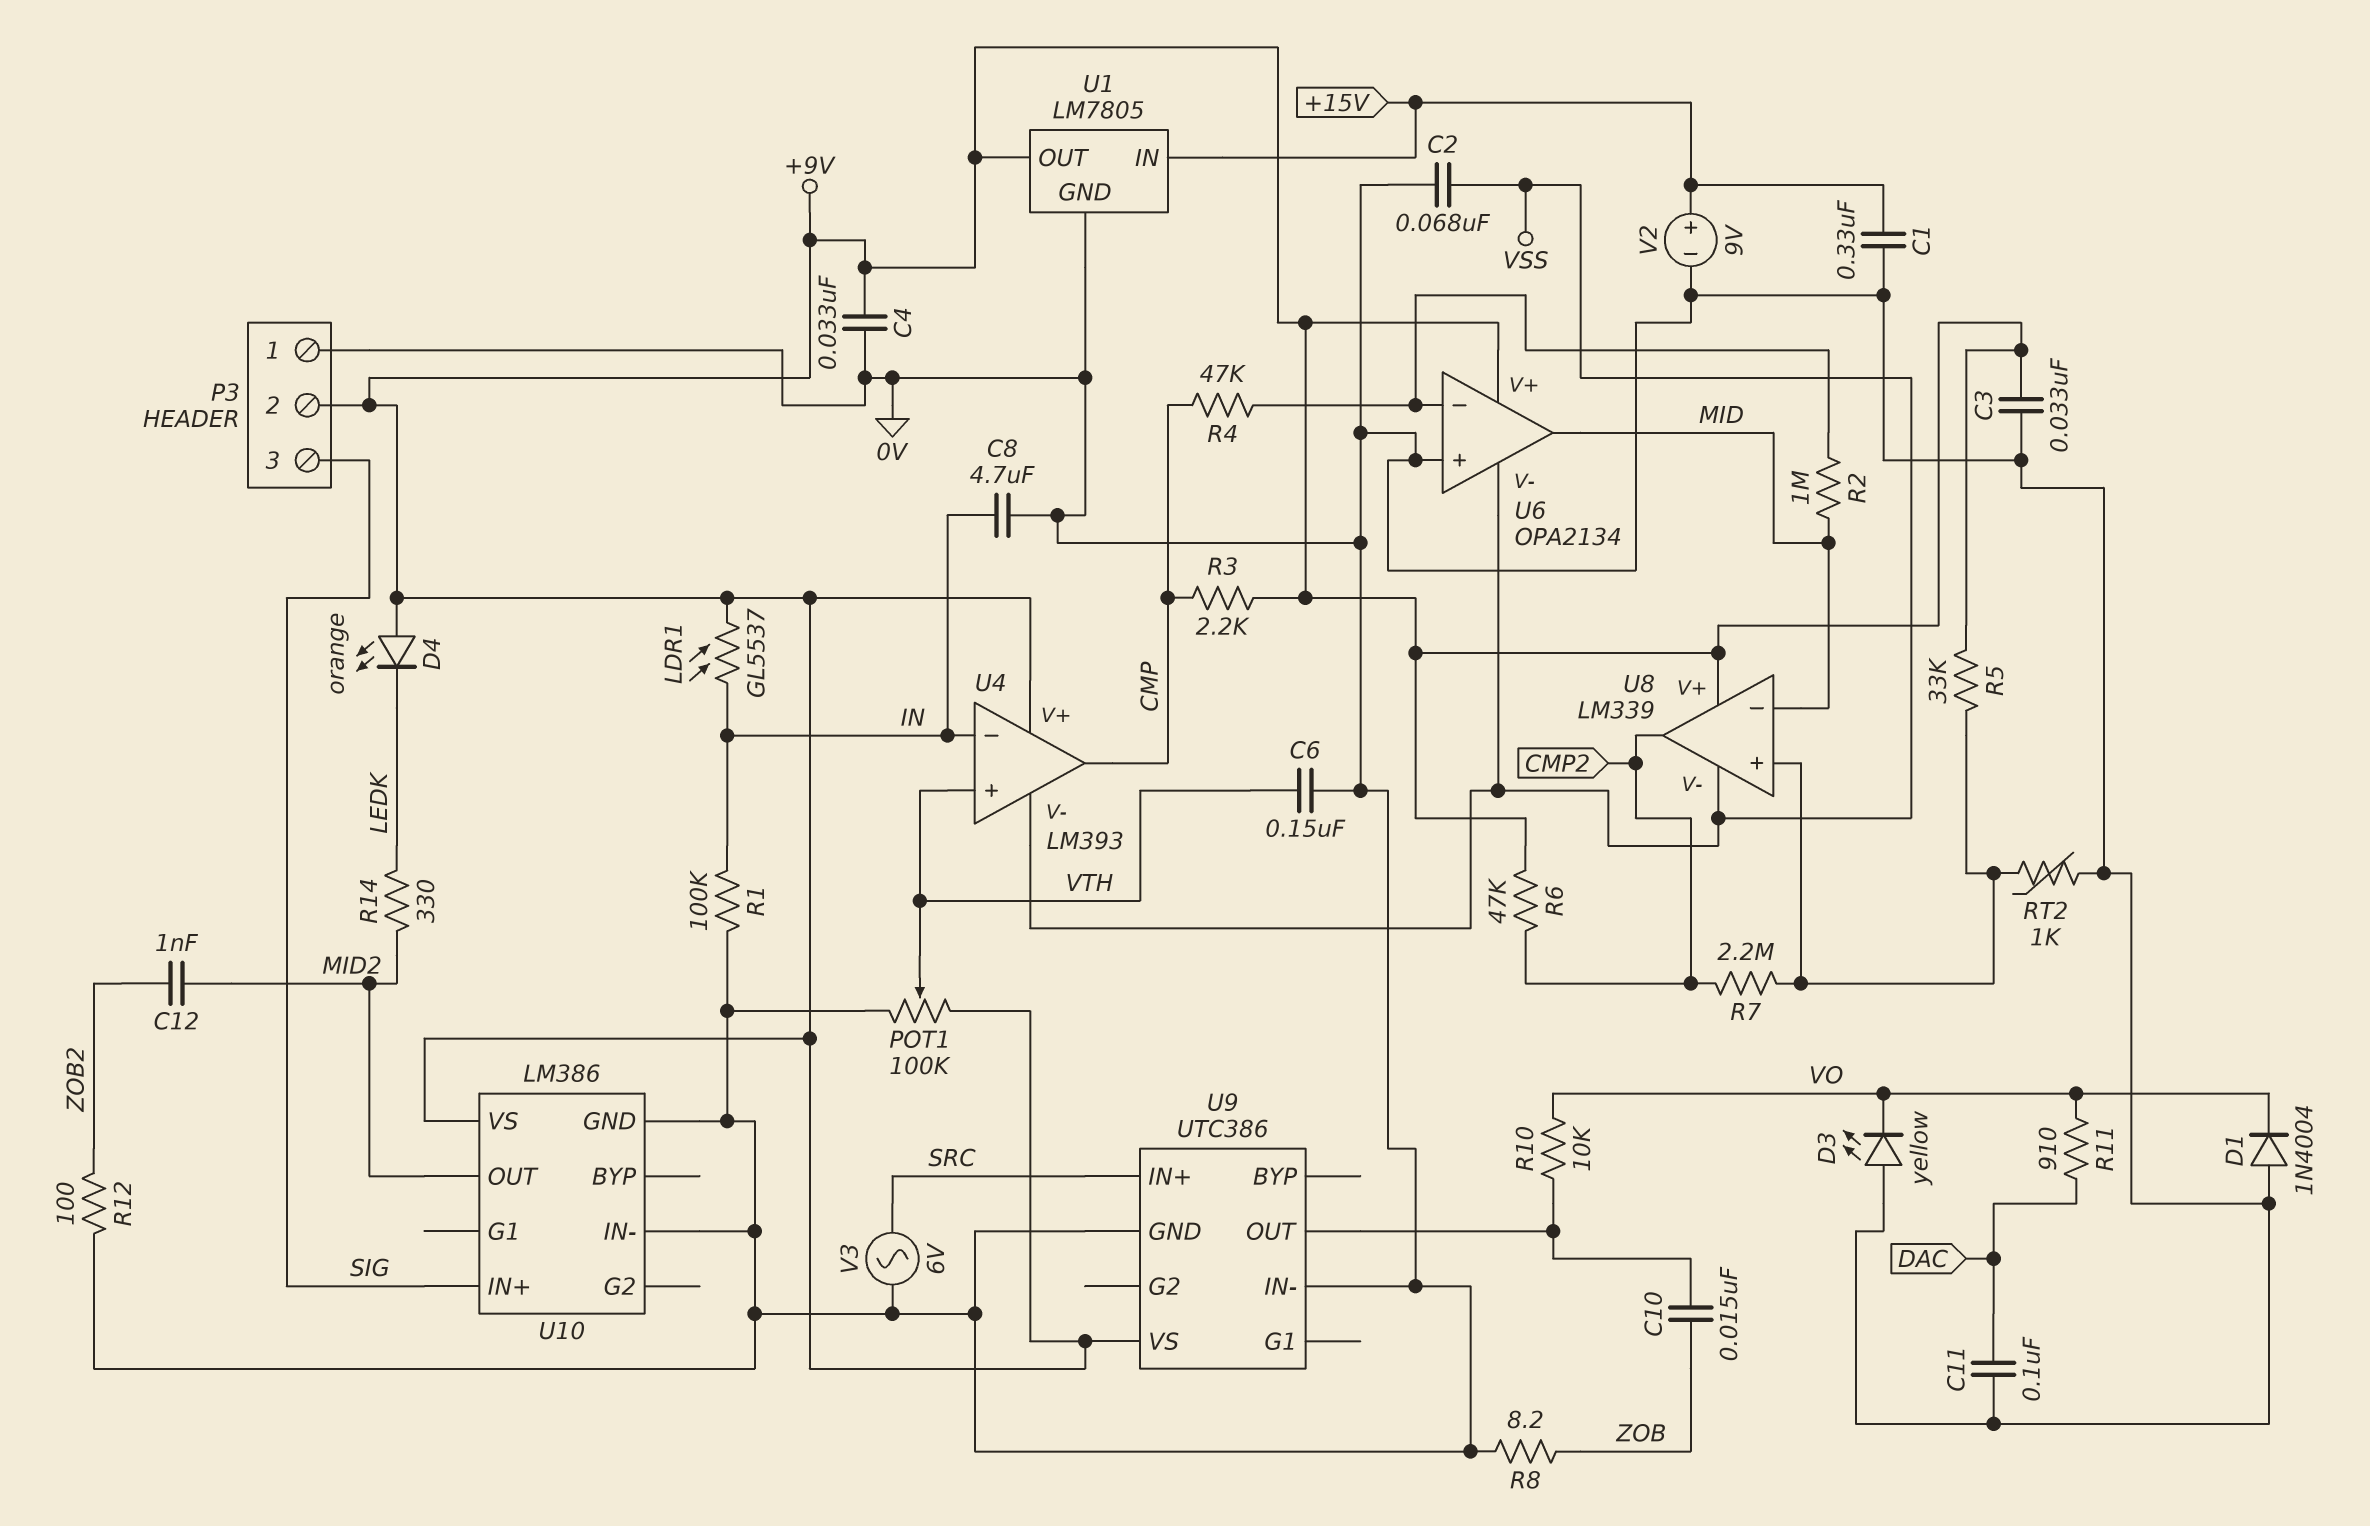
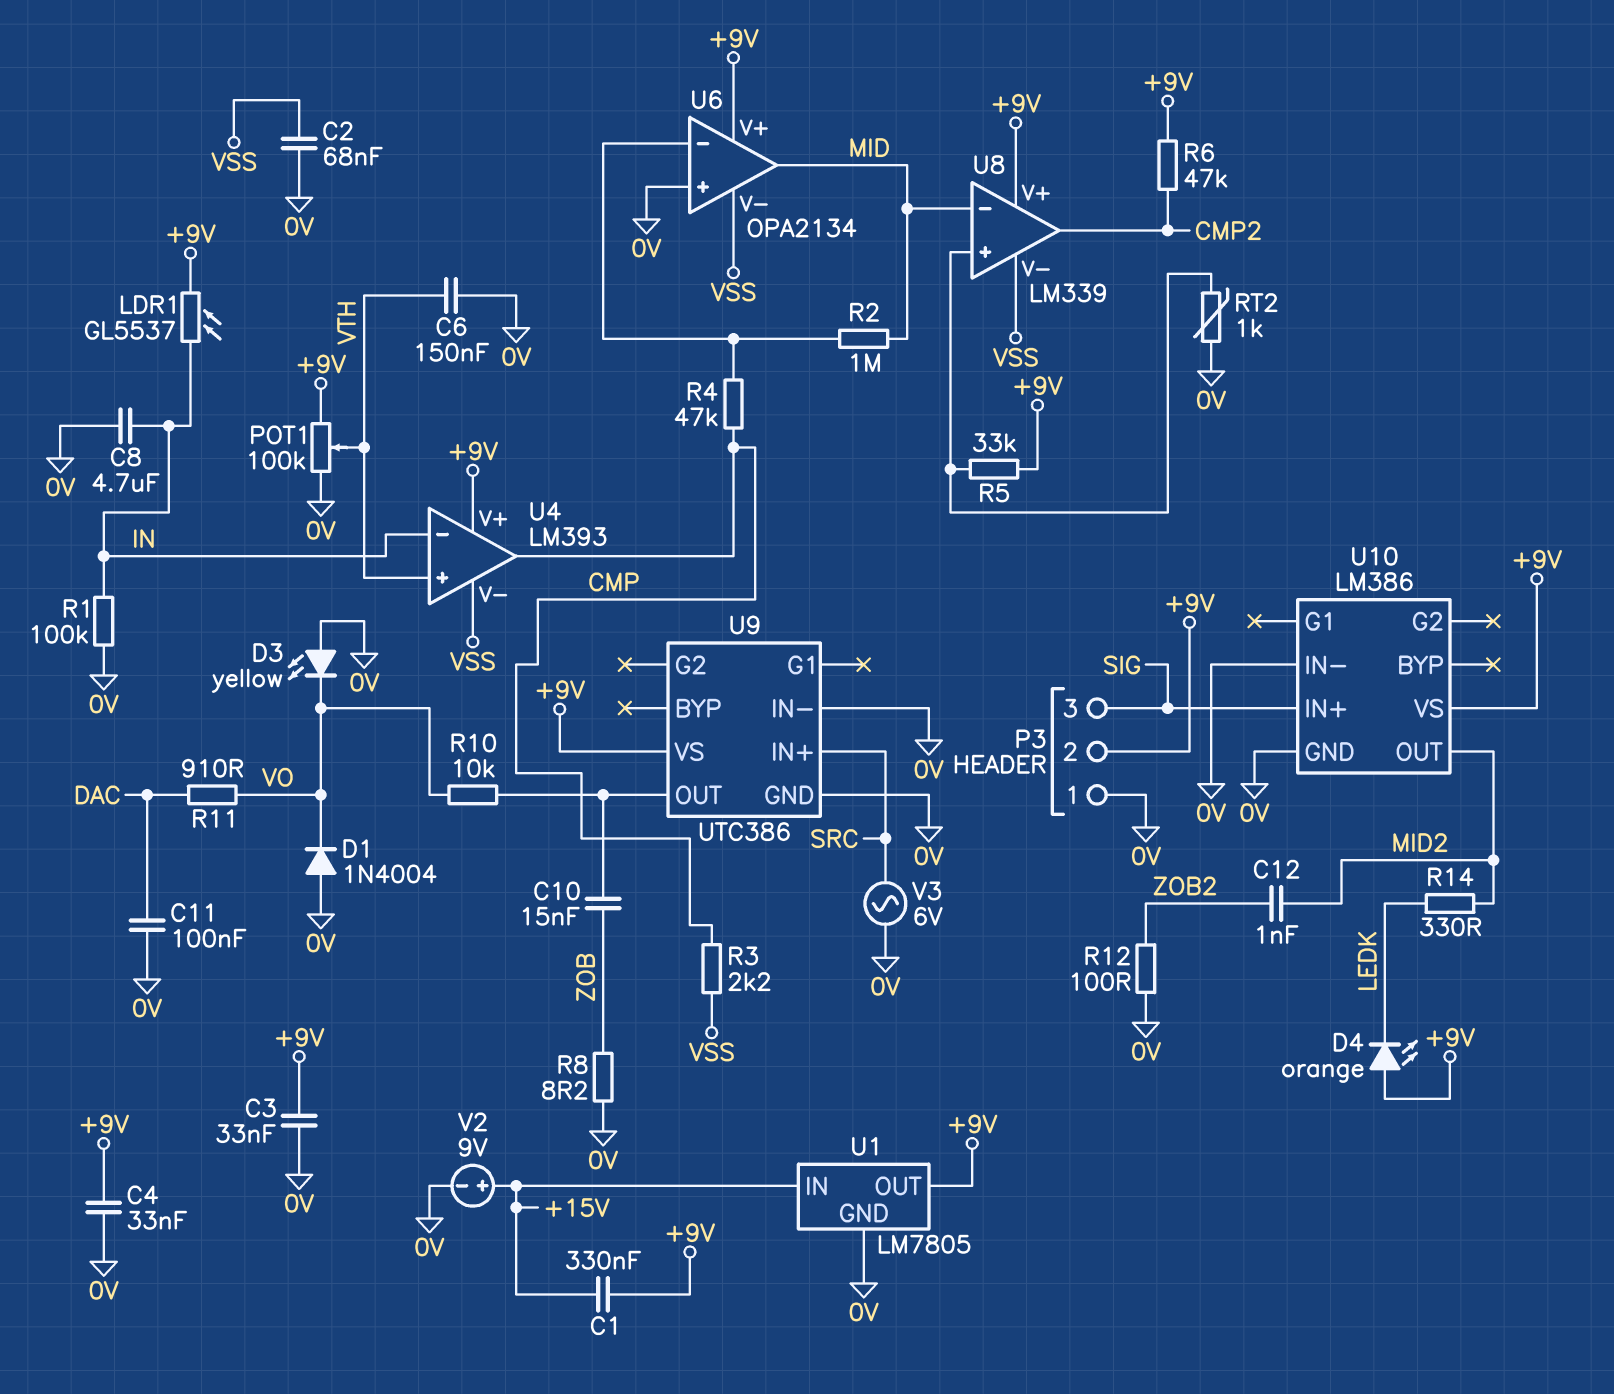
C1: 330nF (+15V, 0V) -> 330nF (+9V, +15V)
R3: 2.2k (+9V, CMP) -> 2.2k (CMP, VSS)
R7: 2.2M (CMP2, U8/in+) -> none

